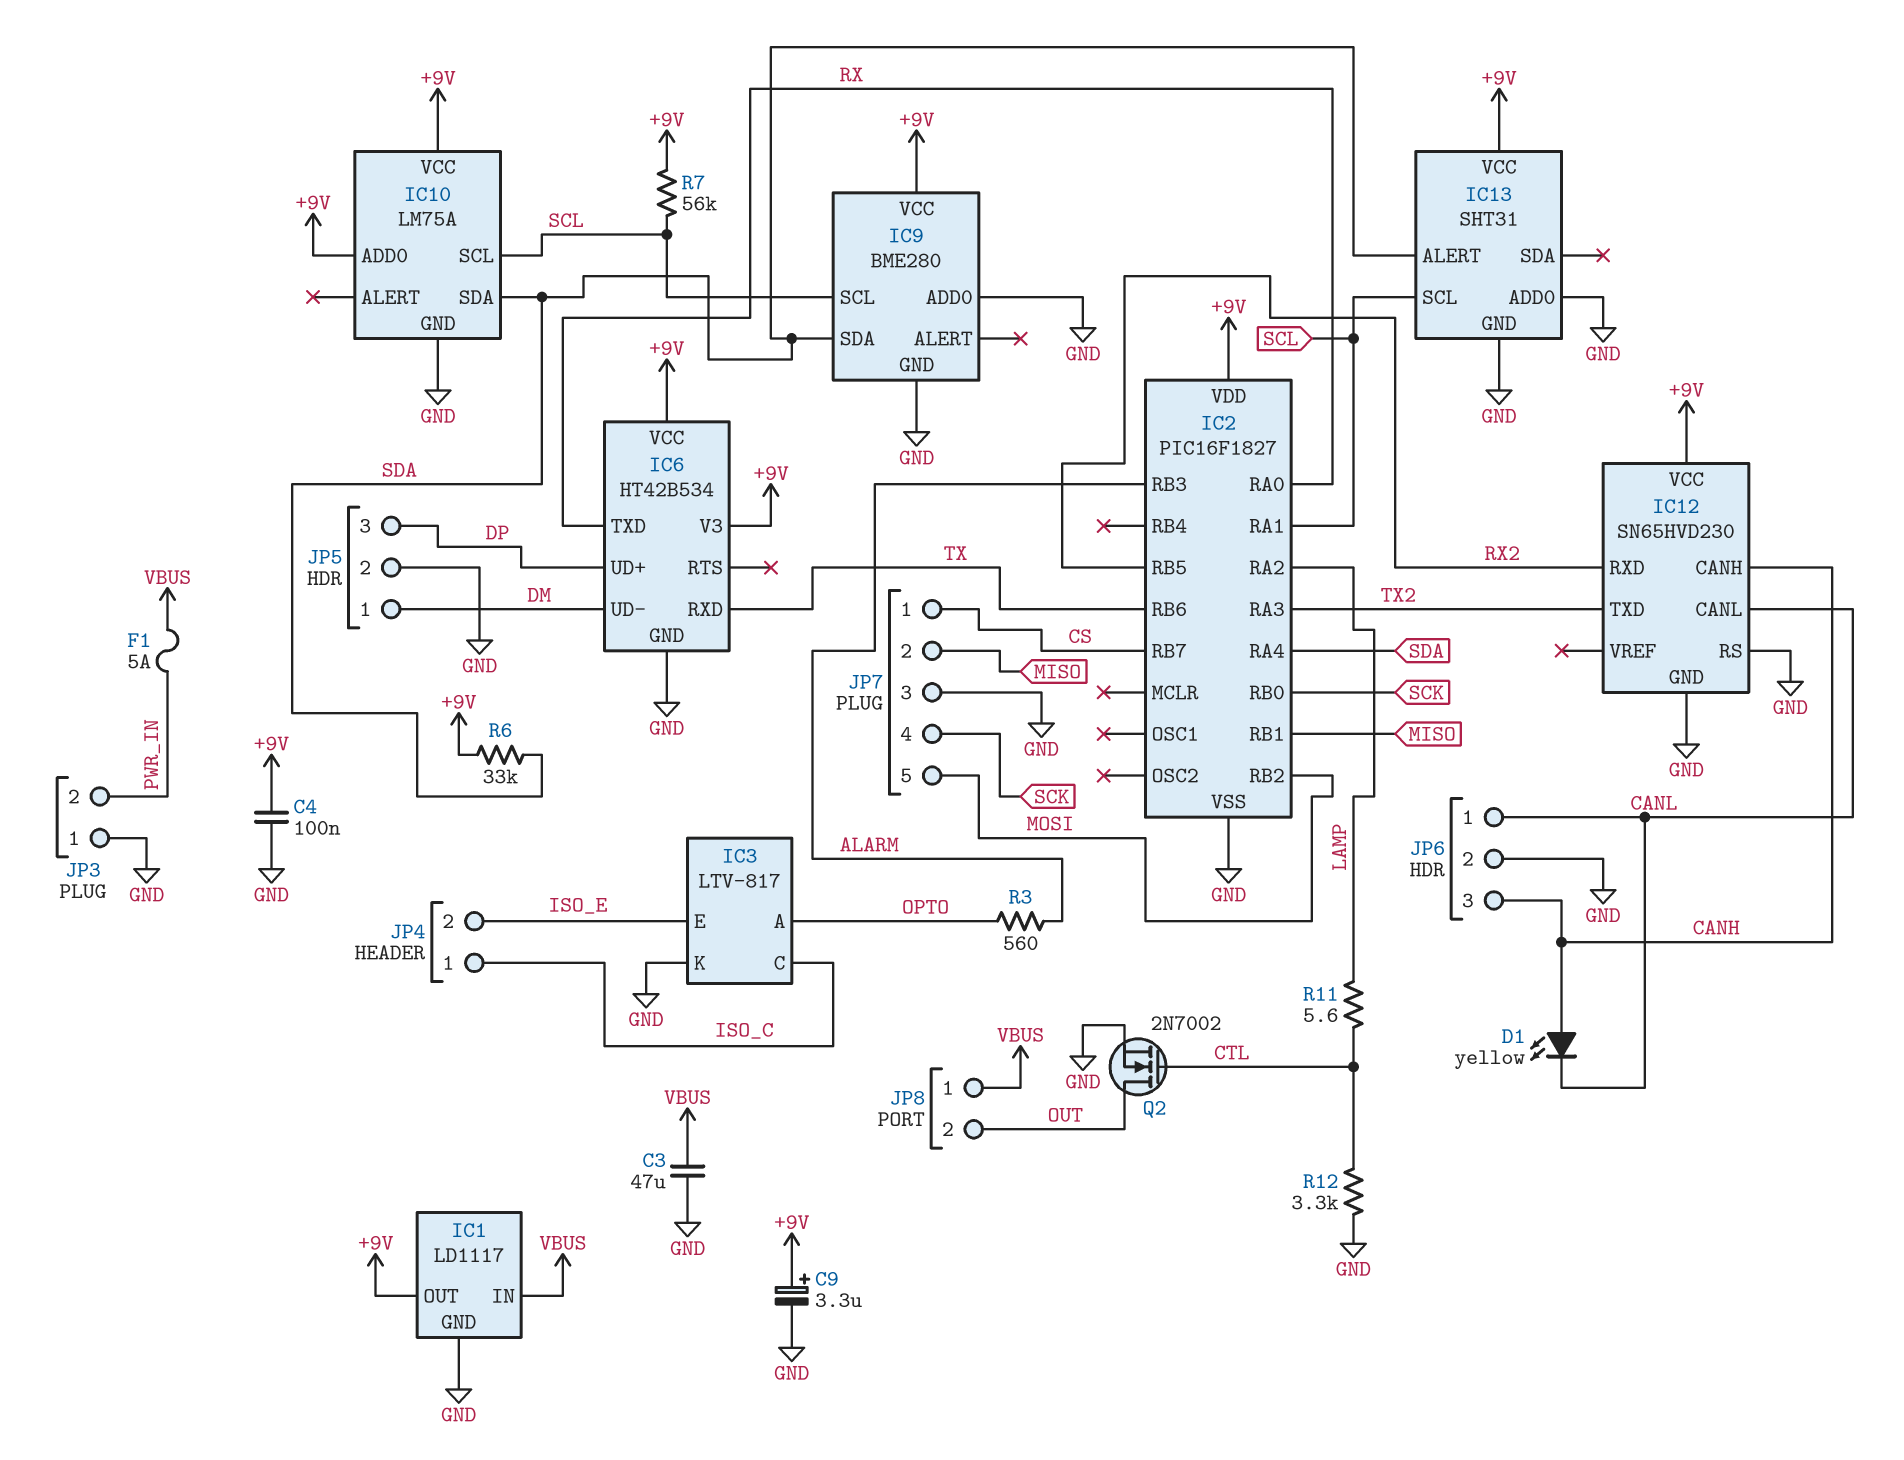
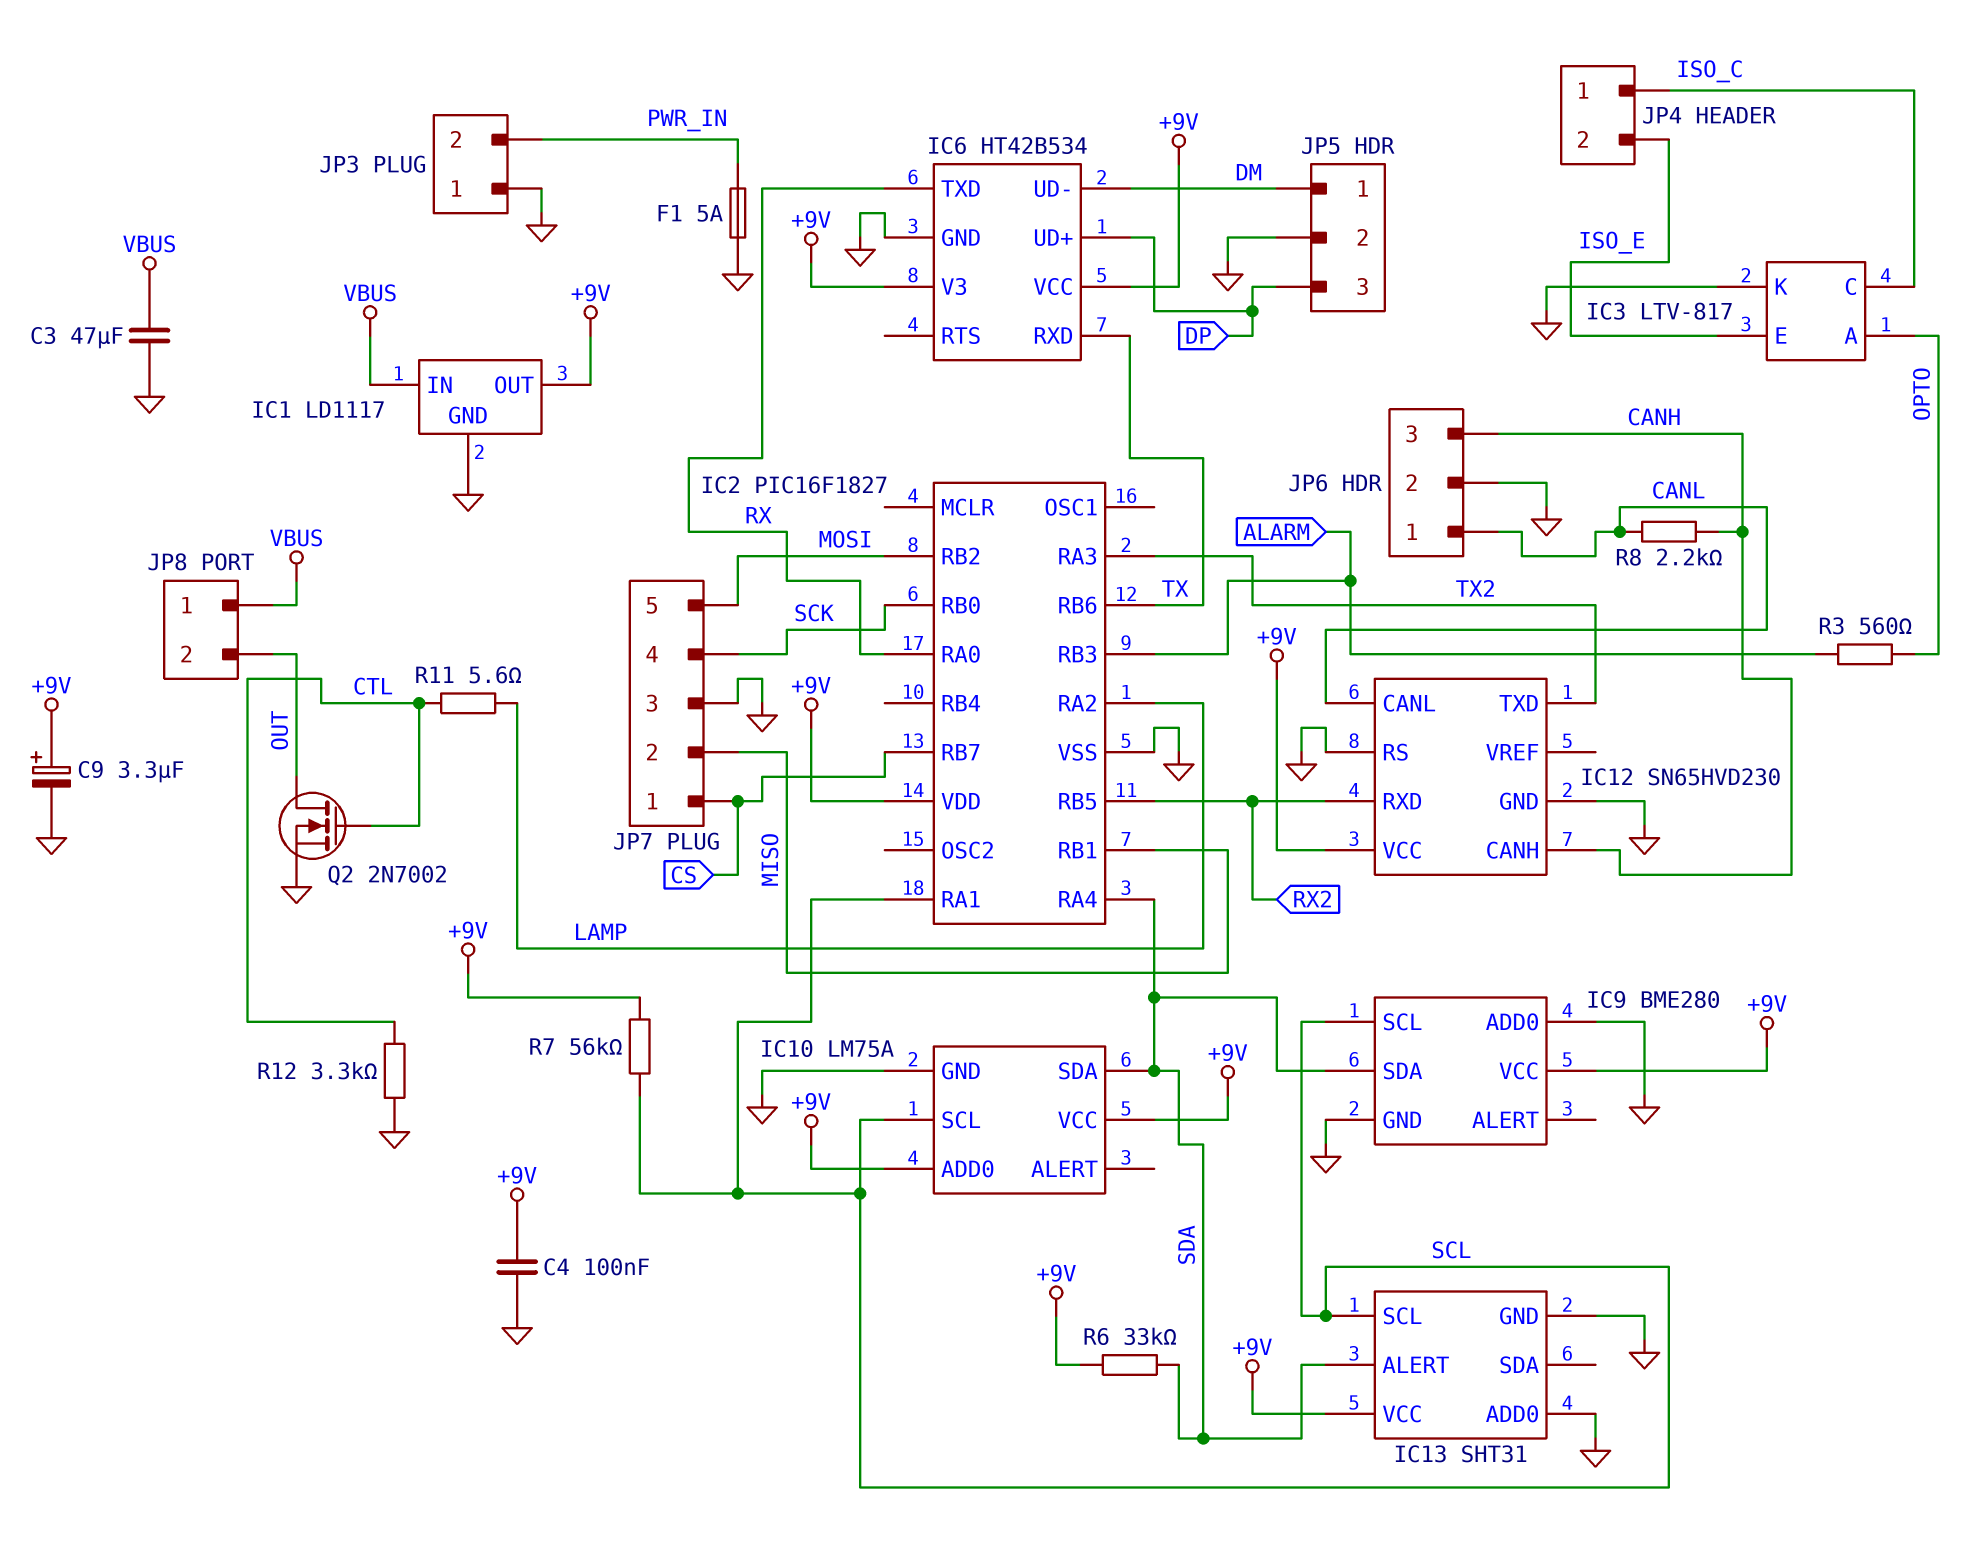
D1: LED yellow (A CANH, K CANL) -> none
F1: 5A (PWR_IN, VBUS) -> 5A (GND, PWR_IN)
R8: none -> 2.2k (CANH, CANL)

